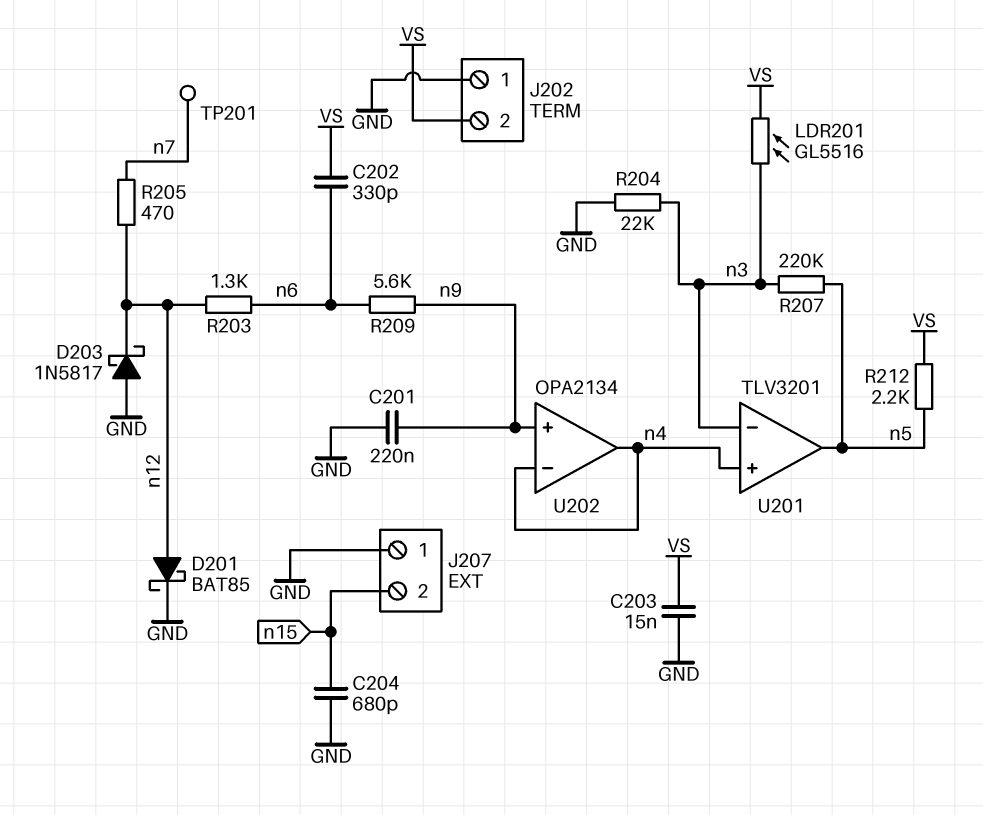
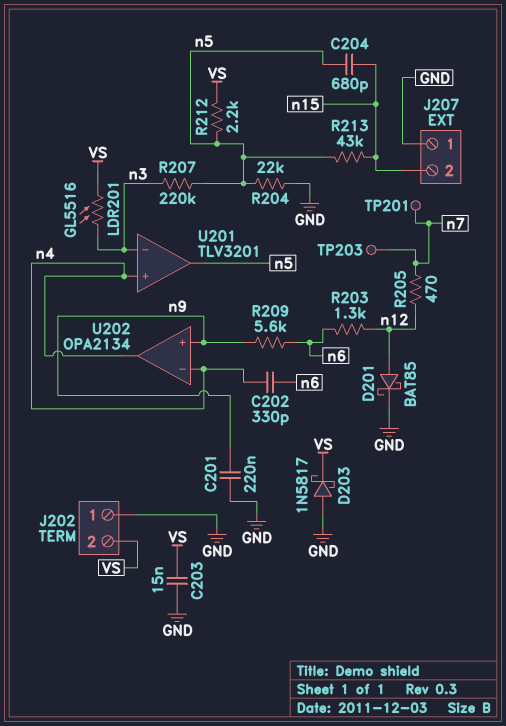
C202: 330pF (VS, n6) -> 330pF (n4, n6)
C204: 680pF (GND, n15) -> 680pF (n5, n15)
D203: schottky 1N5817 (A GND, K n12) -> schottky 1N5817 (A GND, K VS)
R204: 22k (GND, n3) -> 22k (GND, n5)
R213: none -> 43k (n5, n15)
TP203: none -> test point (n7)

